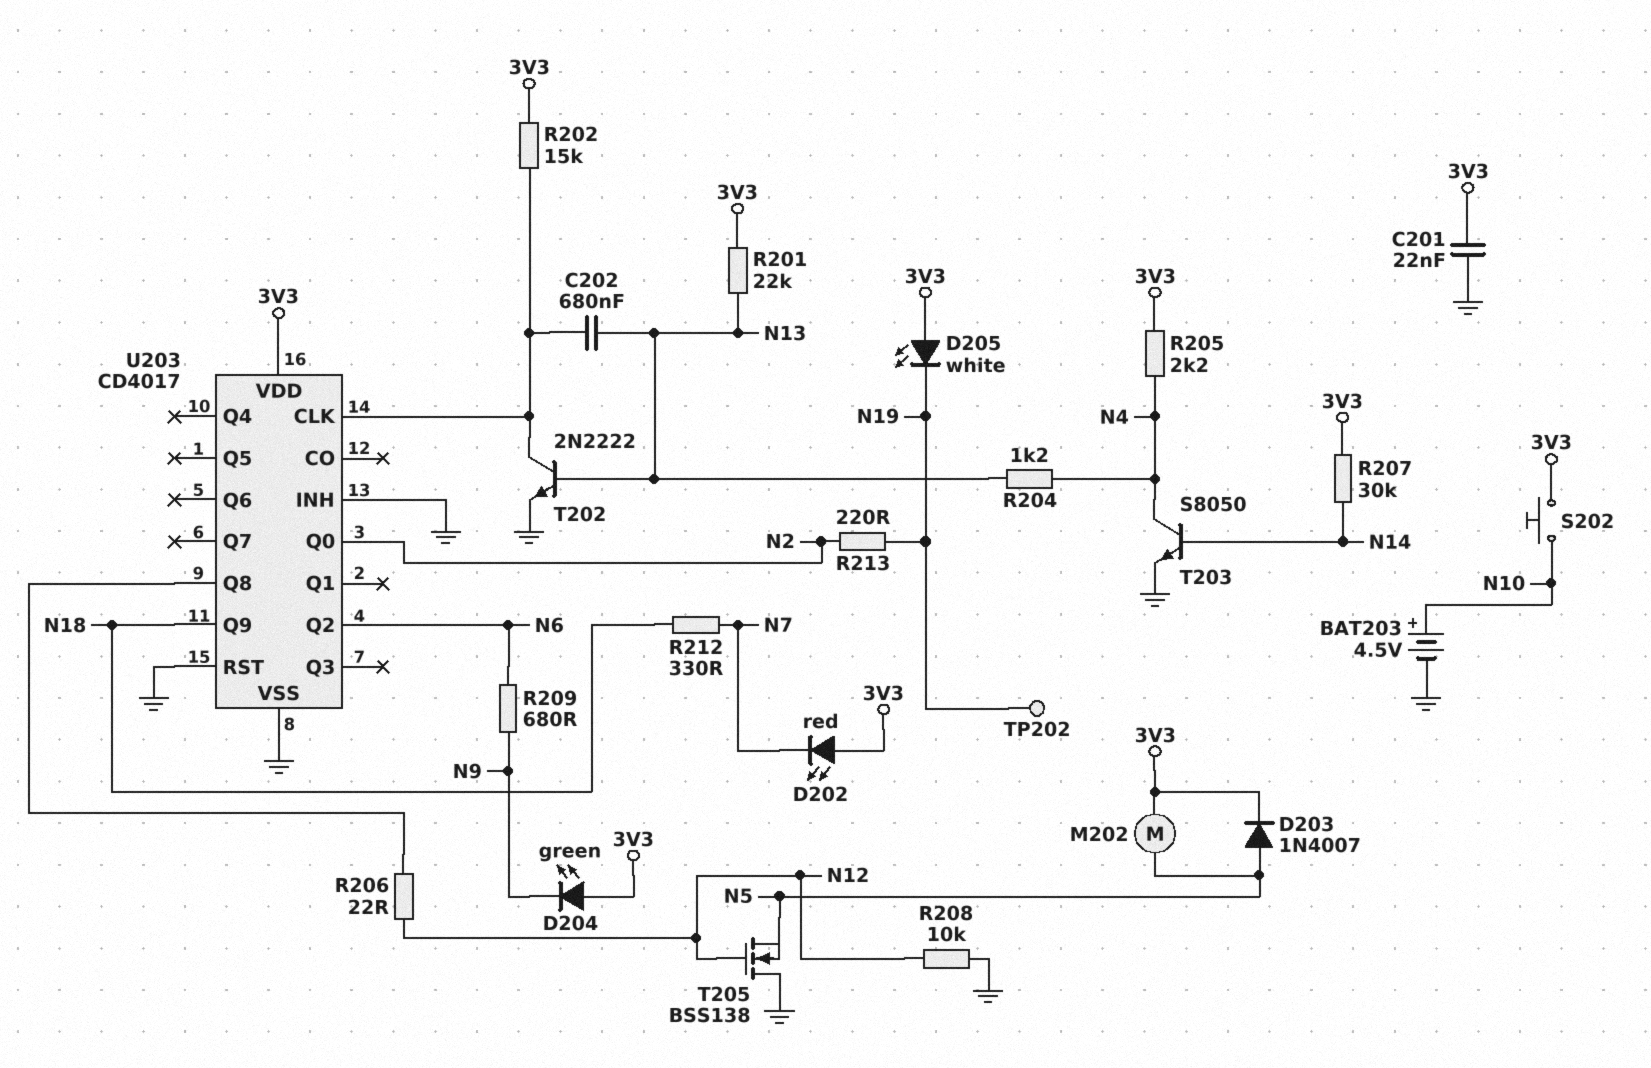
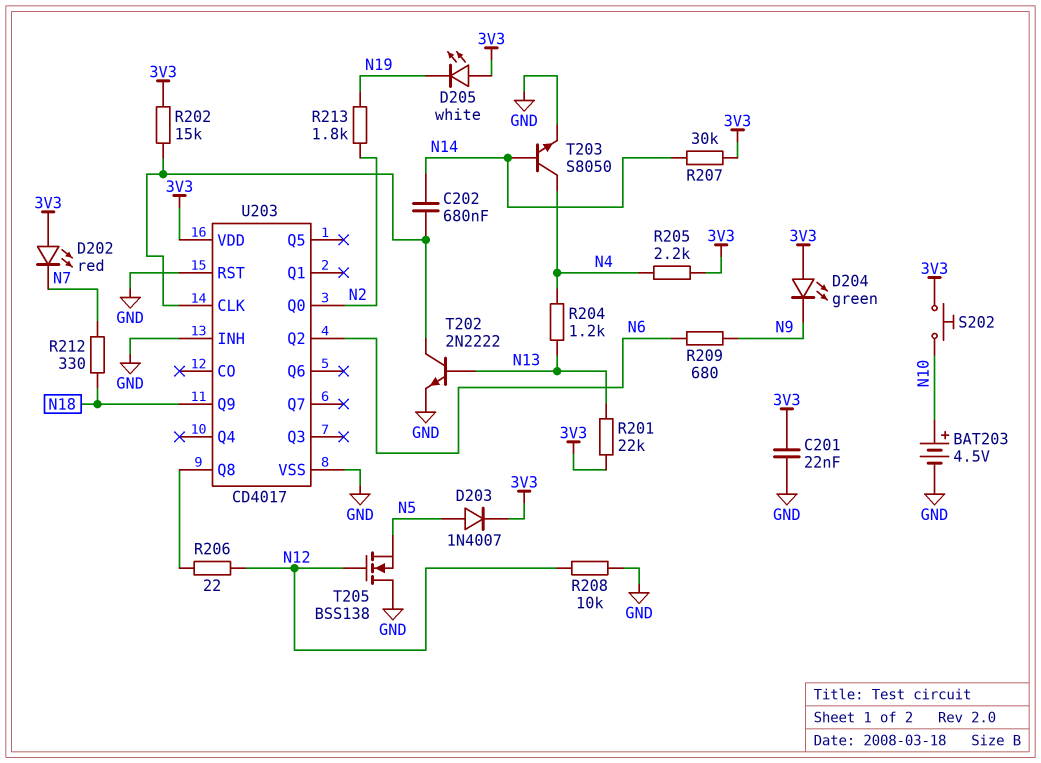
C202: 680nF (N13, U203/CLK) -> 680nF (N14, U203/CLK)
M202: motor (3V3, N5) -> none
R213: 220 (N2, N19) -> 1.8k (N2, N19)
TP202: test point (N19) -> none

